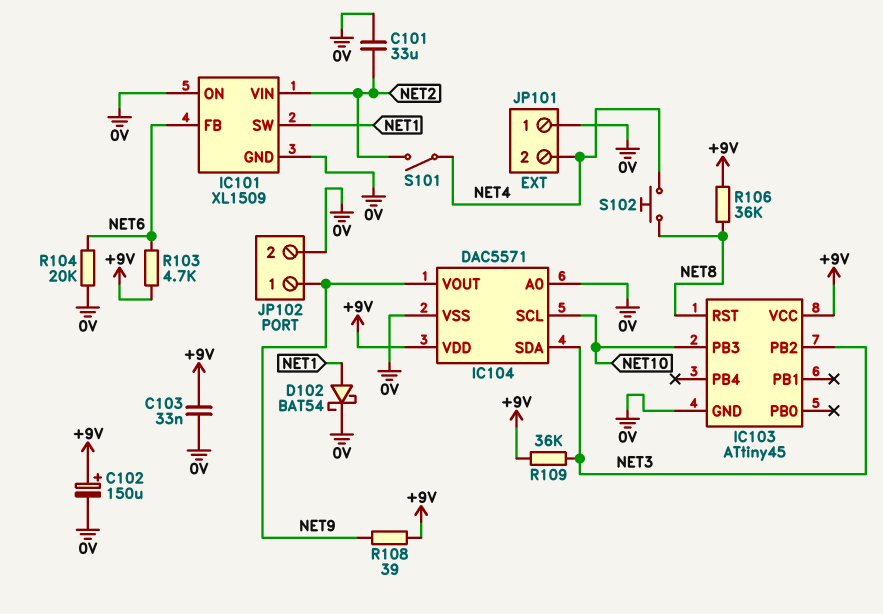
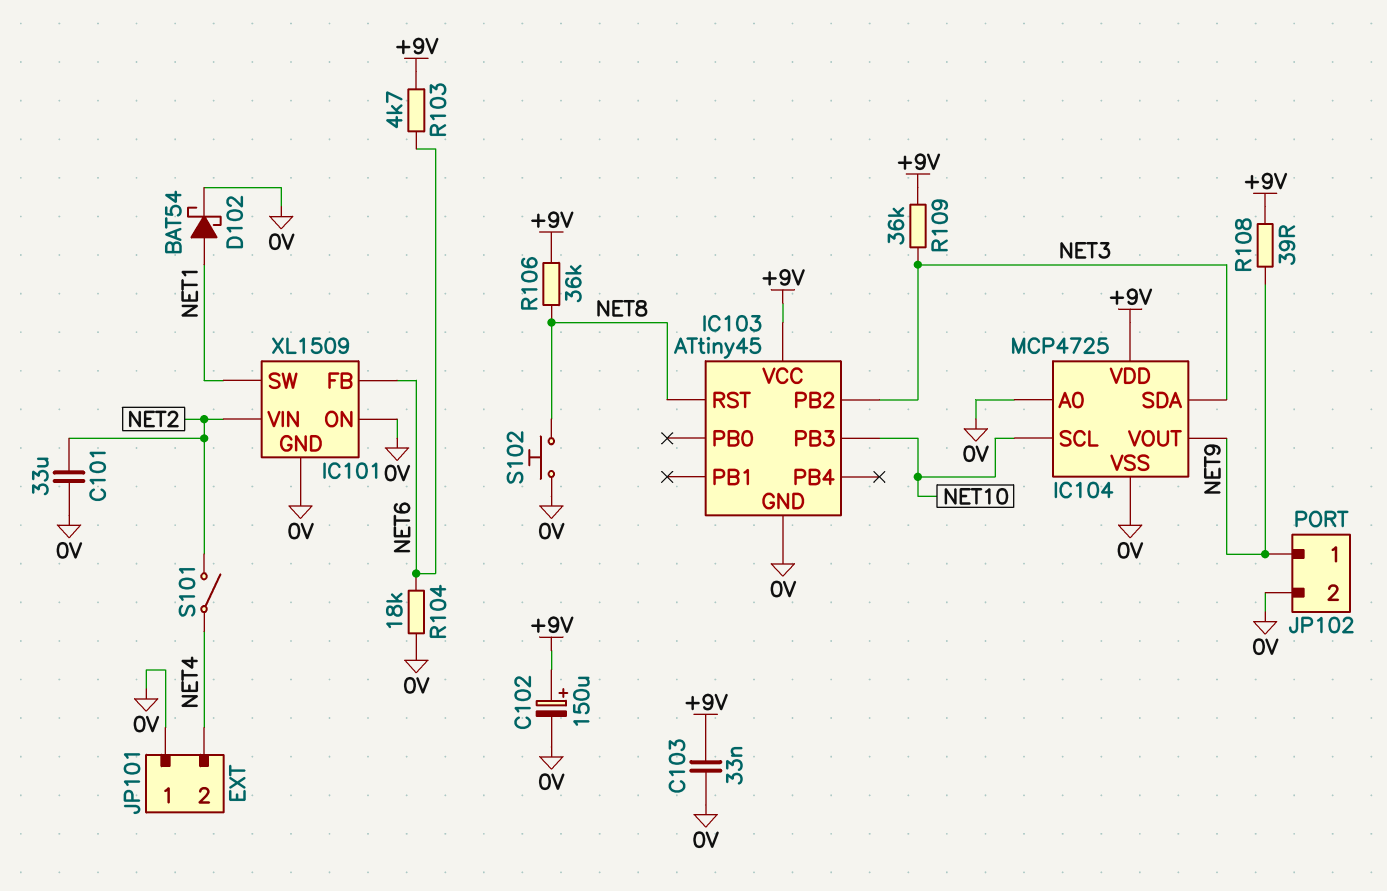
IC104: DAC5571 -> MCP4725
R104: 20k (0V, NET6) -> 18k (0V, NET6)
S102: button (NET4, NET8) -> button (0V, NET8)

